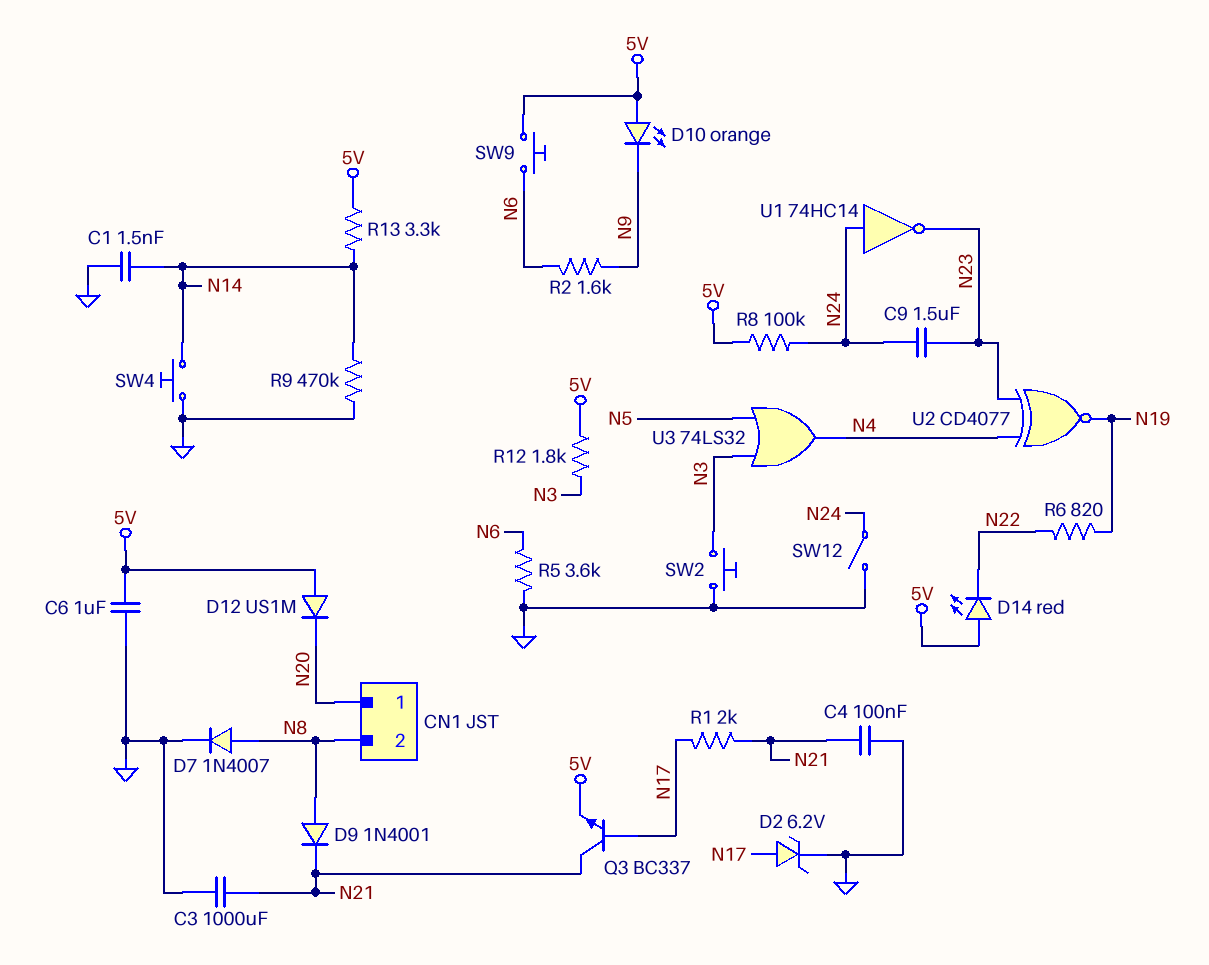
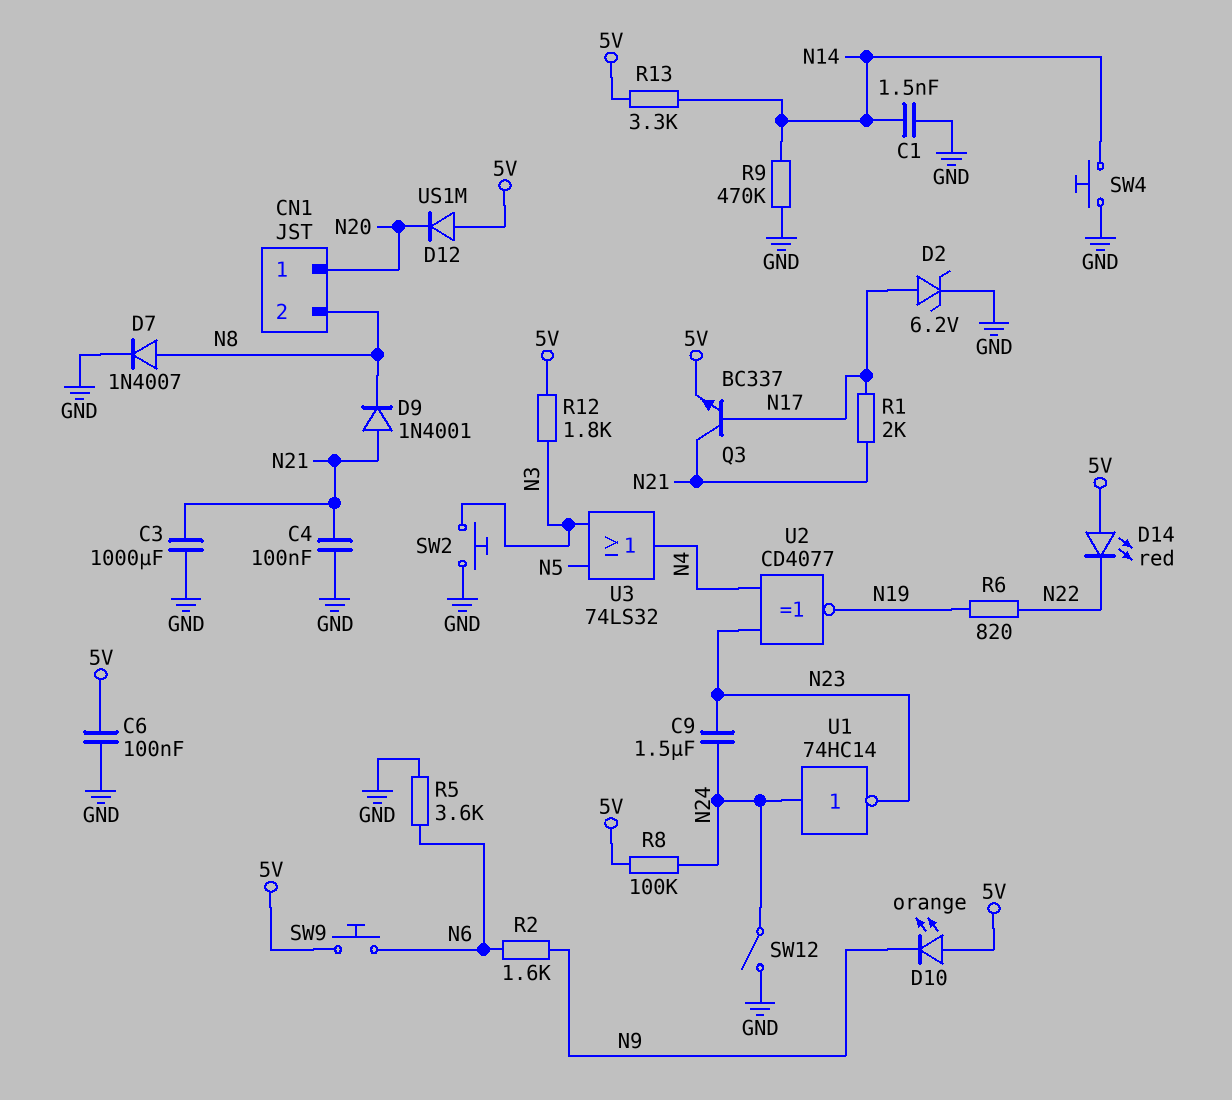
C6: 1uF (5V, GND) -> 100nF (5V, GND)
D9: diode 1N4001 (A N8, K N21) -> diode 1N4001 (A N21, K N8)

